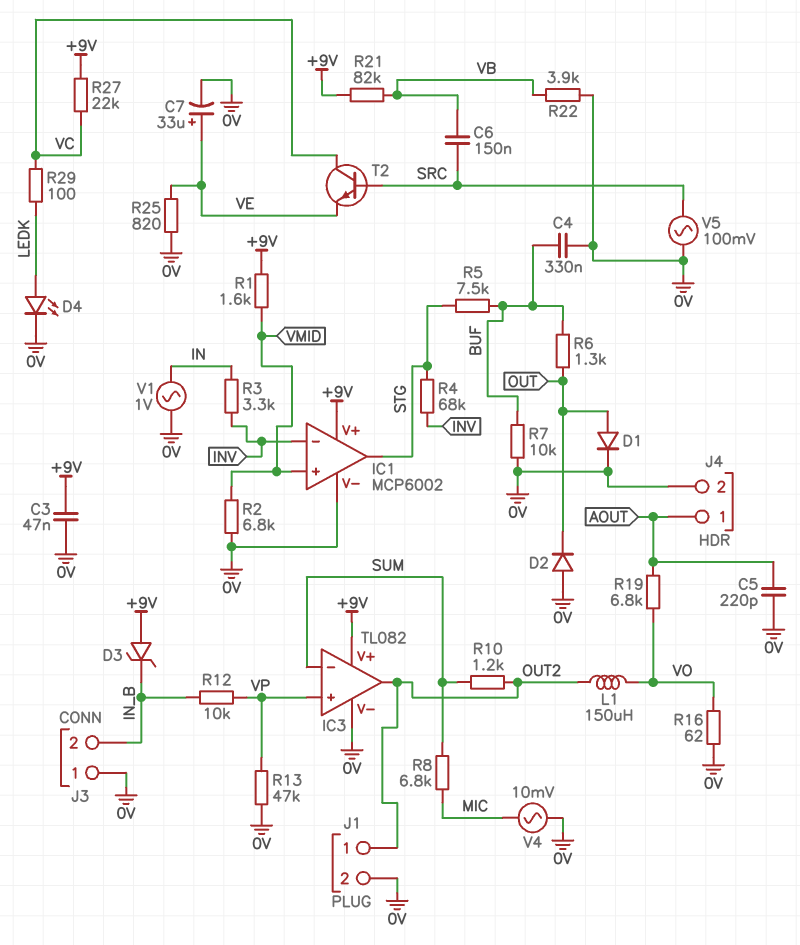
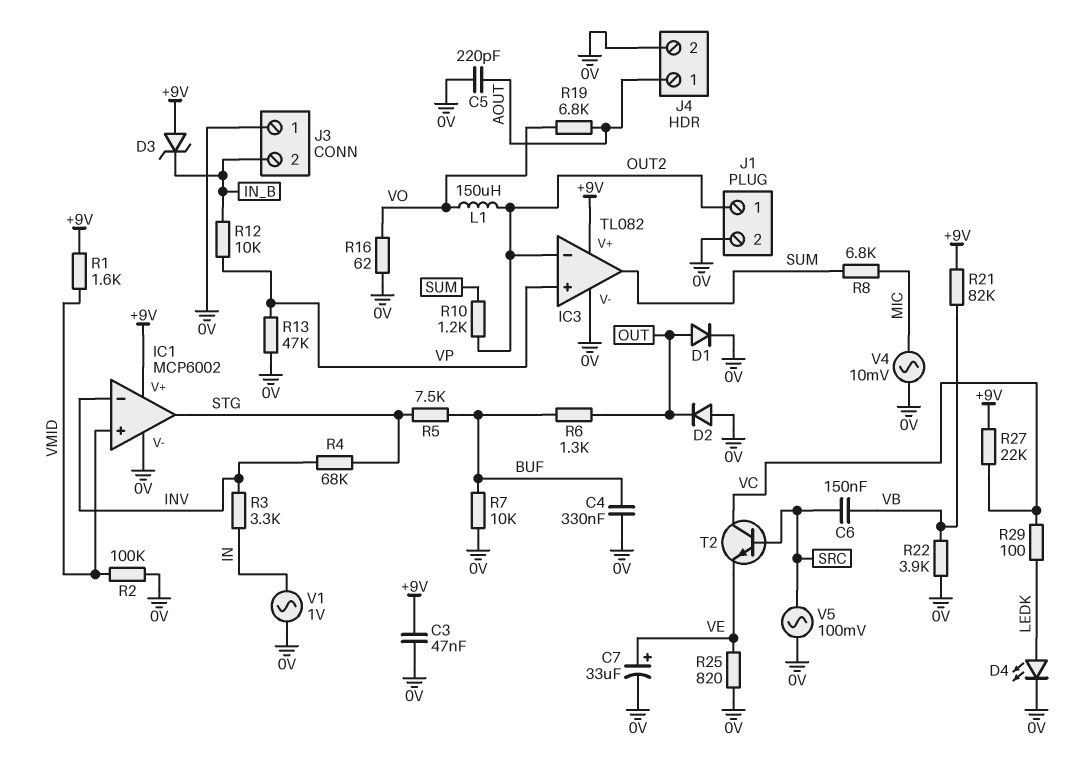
IC3 pin in-: SUM -> OUT2
IC3 pin out: OUT2 -> SUM
R2: 6.8k (0V, VMID) -> 100k (0V, VMID)

